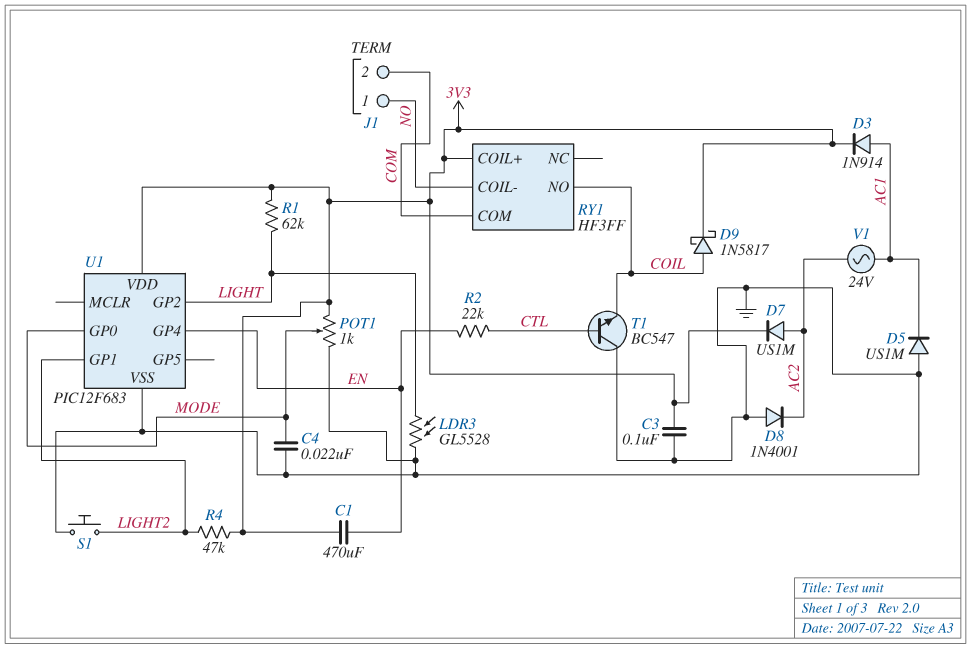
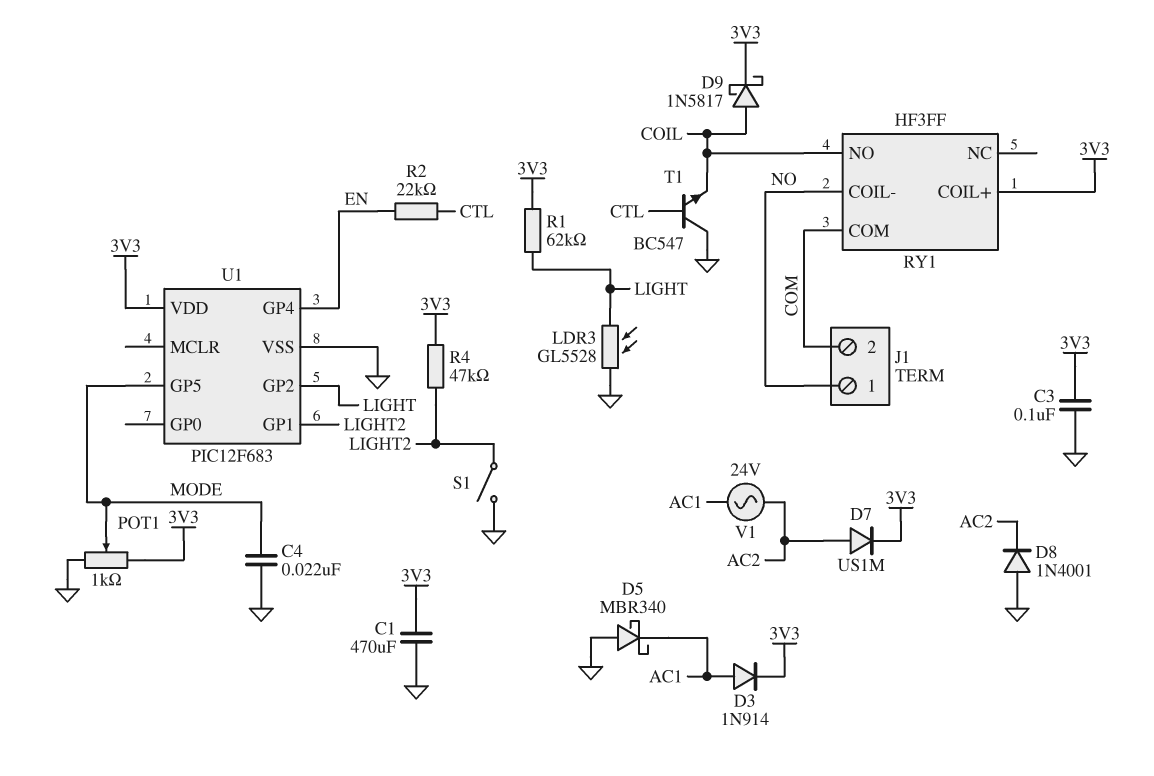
C1: 470uF (3V3, EN) -> 470uF (3V3, GND)
D5: diode US1M (A GND, K AC1) -> schottky MBR340 (A GND, K AC1)
S1: button (GND, LIGHT2) -> switch (GND, LIGHT2)
U1 pin GP0: MODE -> none
U1 pin GP5: none -> MODE

